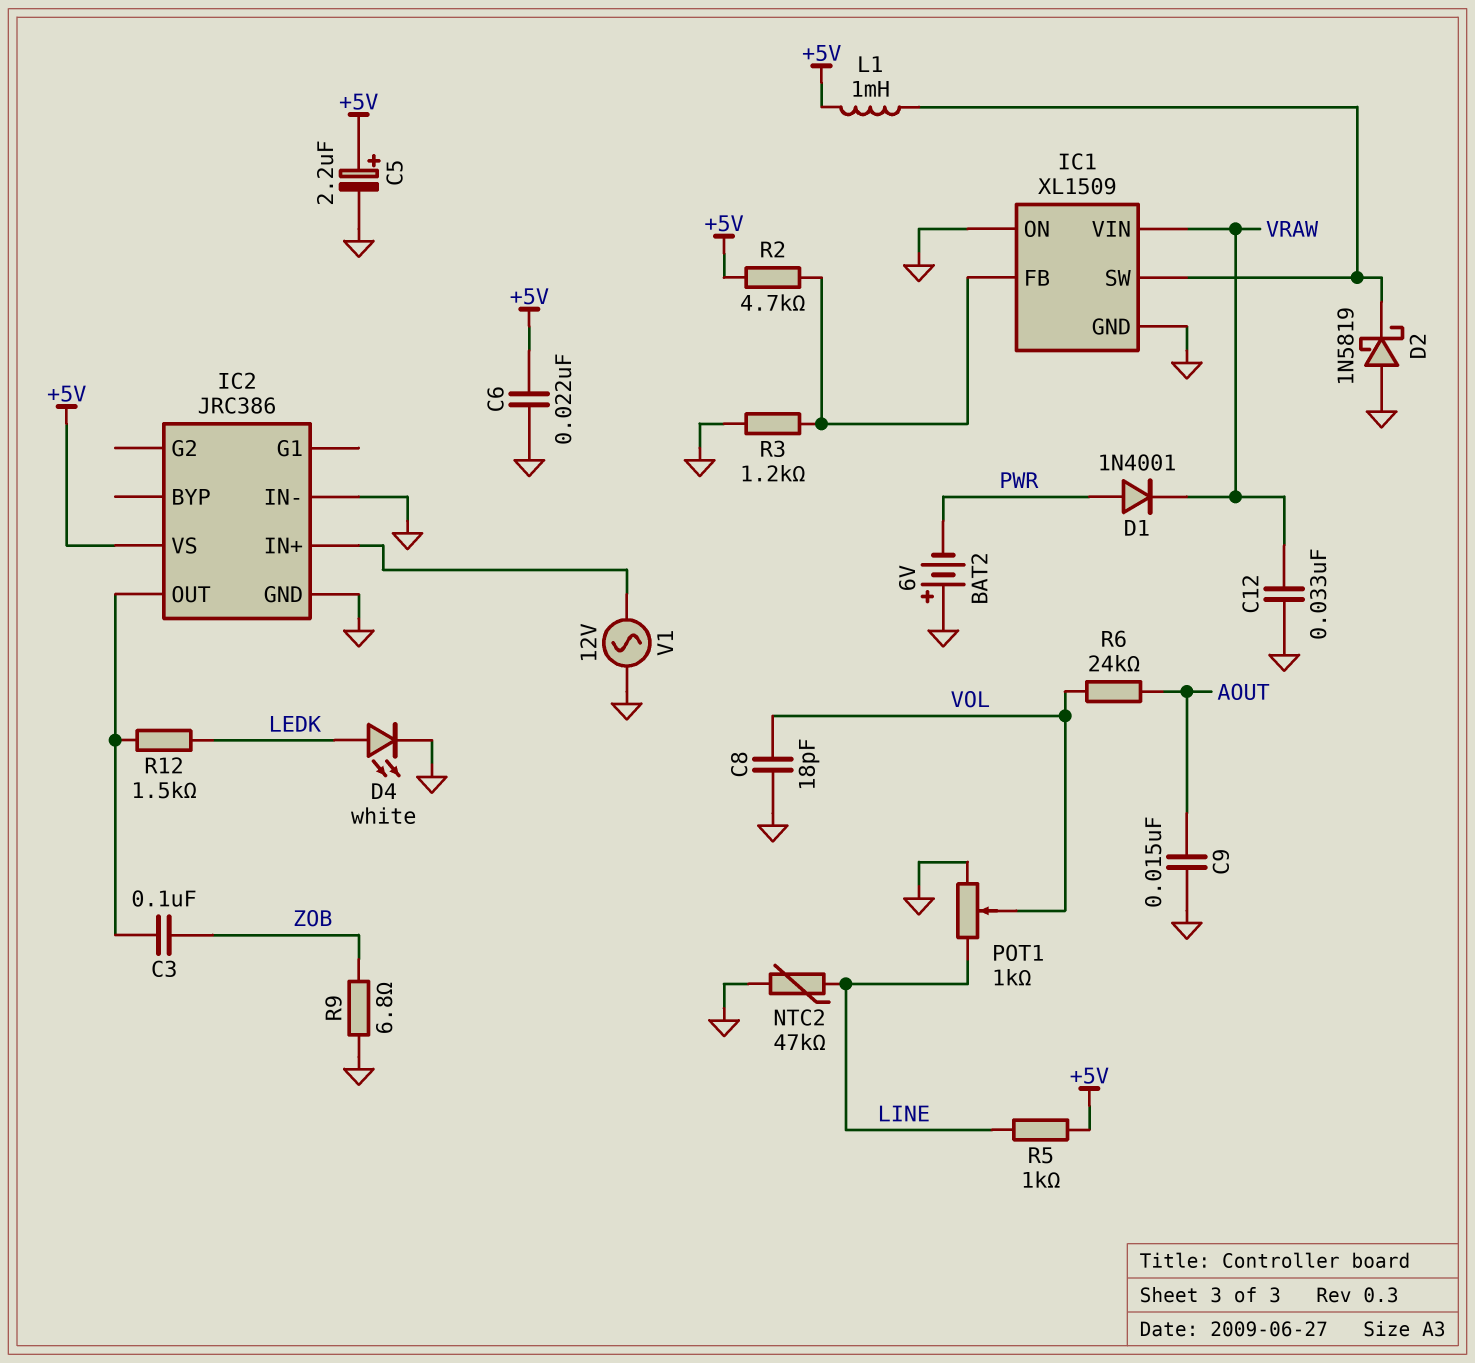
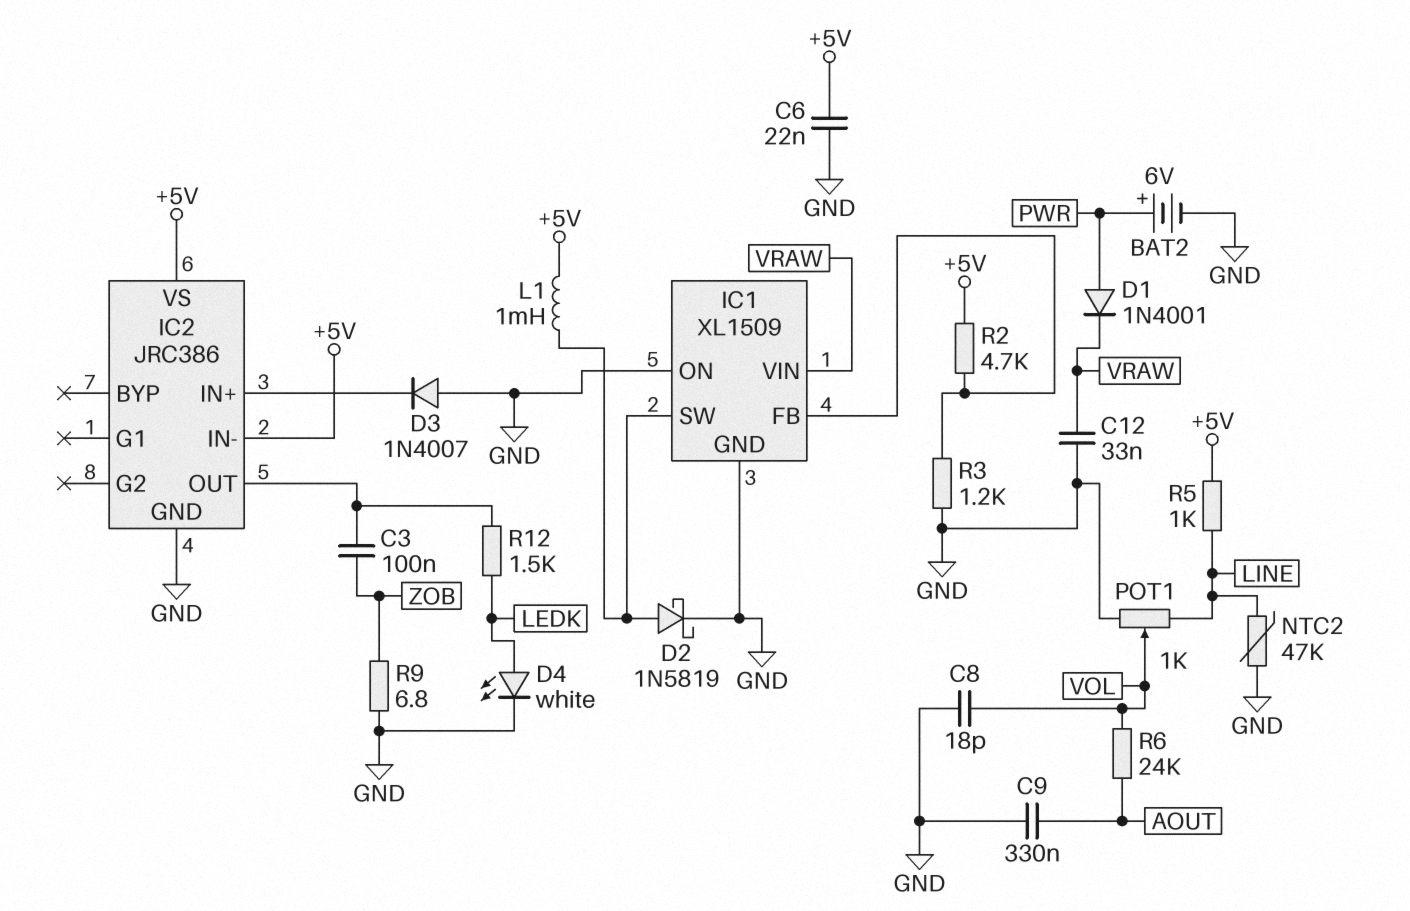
BAT2: 6V (plus GND, minus PWR) -> 6V (plus PWR, minus GND)
C5: 2.2uF (plus +5V, minus GND) -> none
C9: 15nF (AOUT, GND) -> 330nF (AOUT, GND)
D2: schottky 1N5819 (A GND, K IC1/SW) -> schottky 1N5819 (A IC1/SW, K GND)
D3: none -> diode 1N4007 (A GND, K IC2/IN+)
IC2 pin IN-: GND -> +5V
V1: AC 12V (GND, IC2/IN+) -> none

